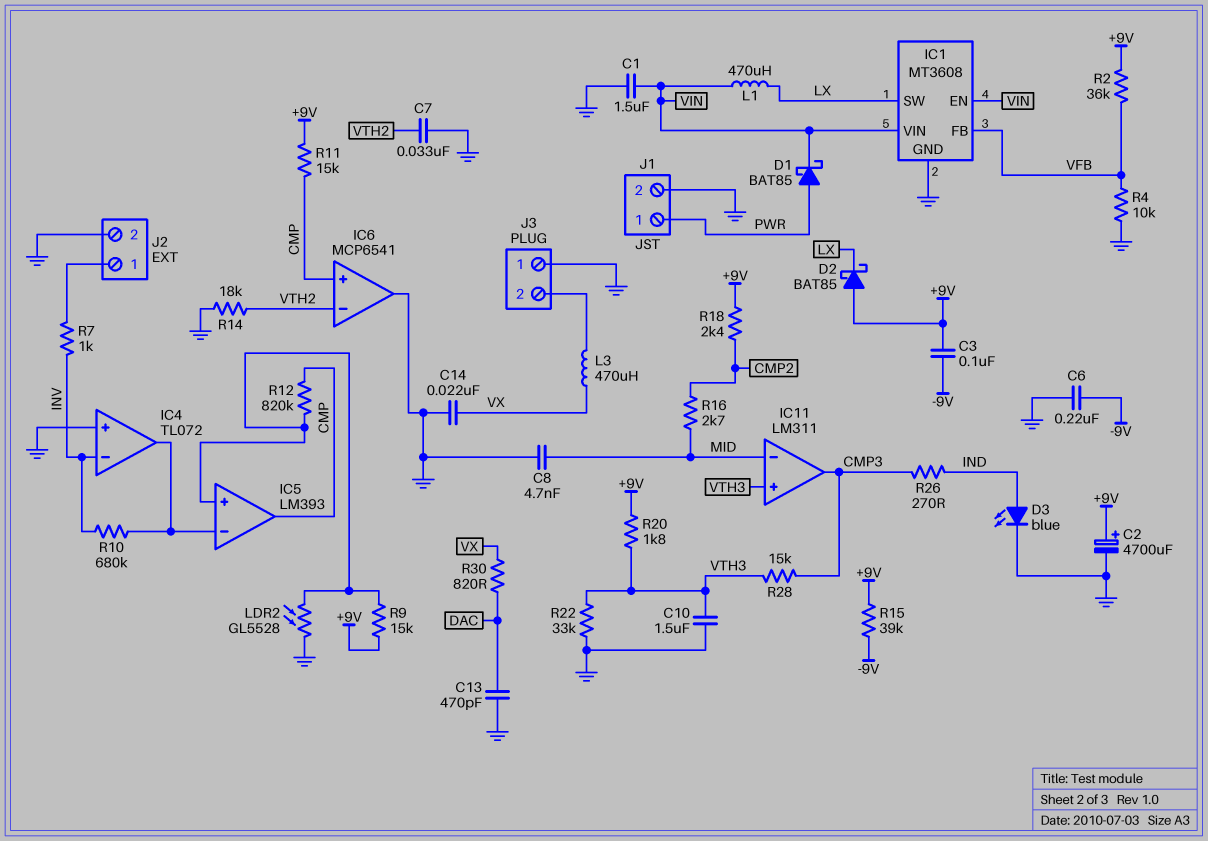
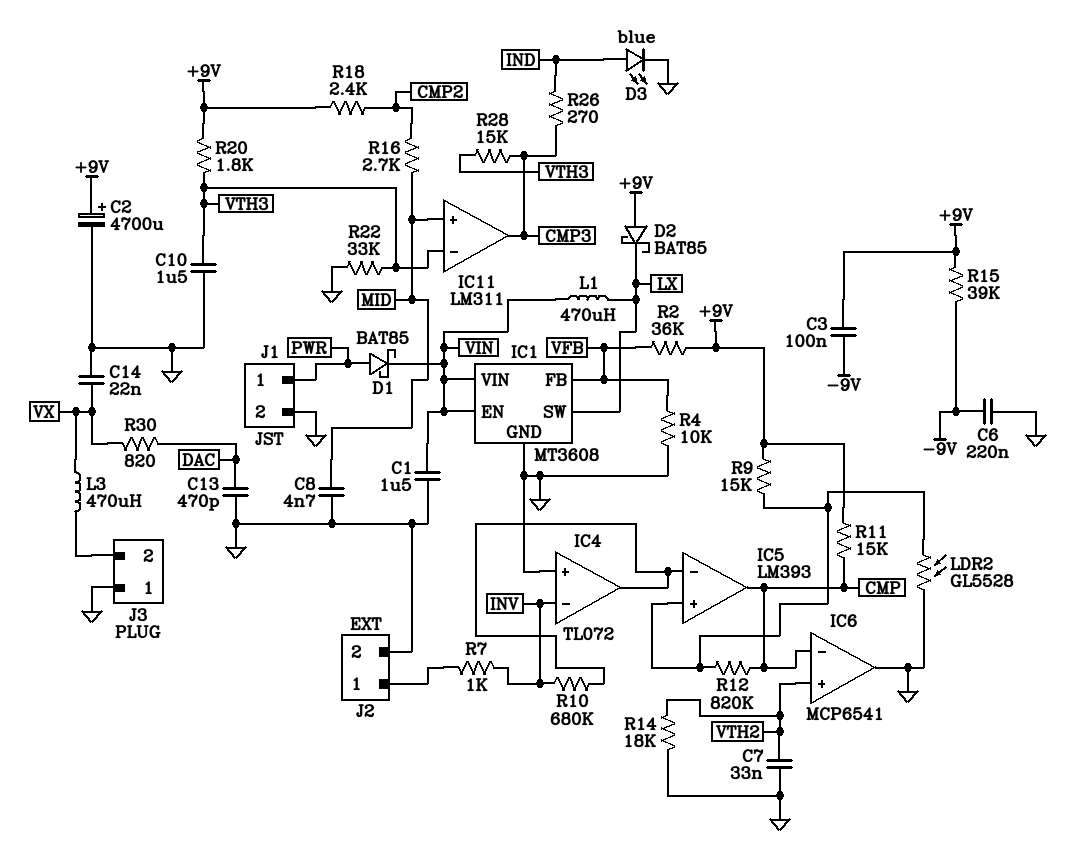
IC6 pin in+: CMP -> VTH2
IC6 pin in-: VTH2 -> CMP
IC11 pin in+: VTH3 -> MID
IC11 pin in-: MID -> VTH3

